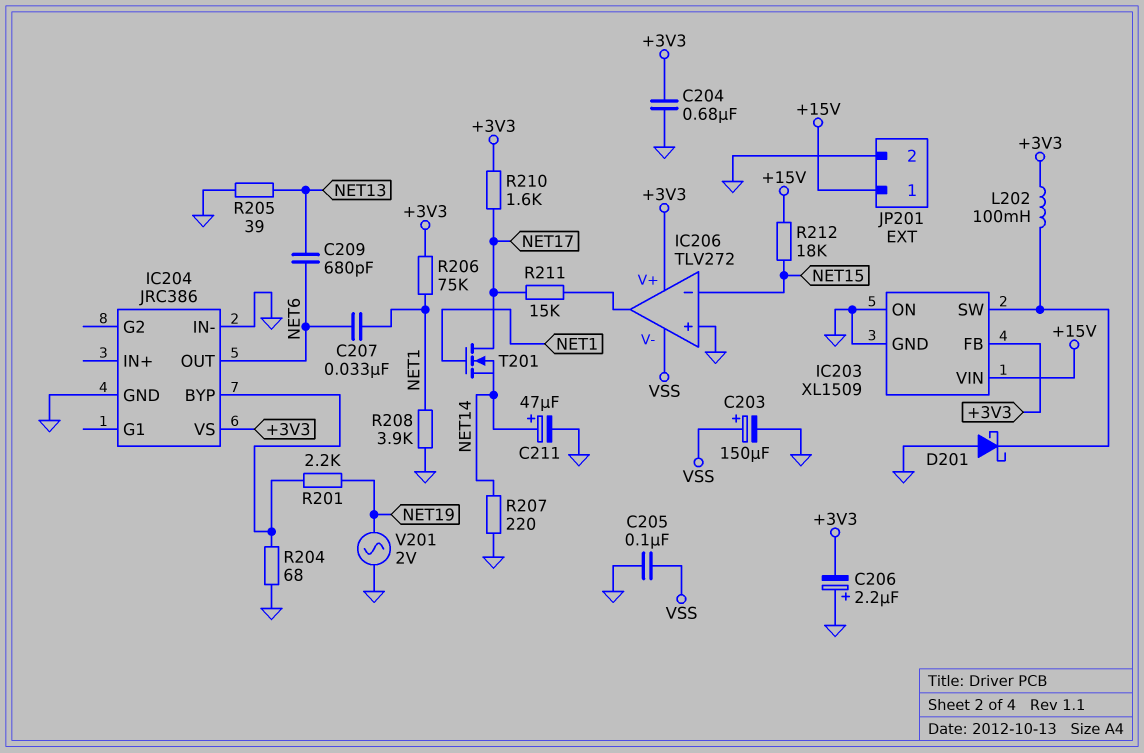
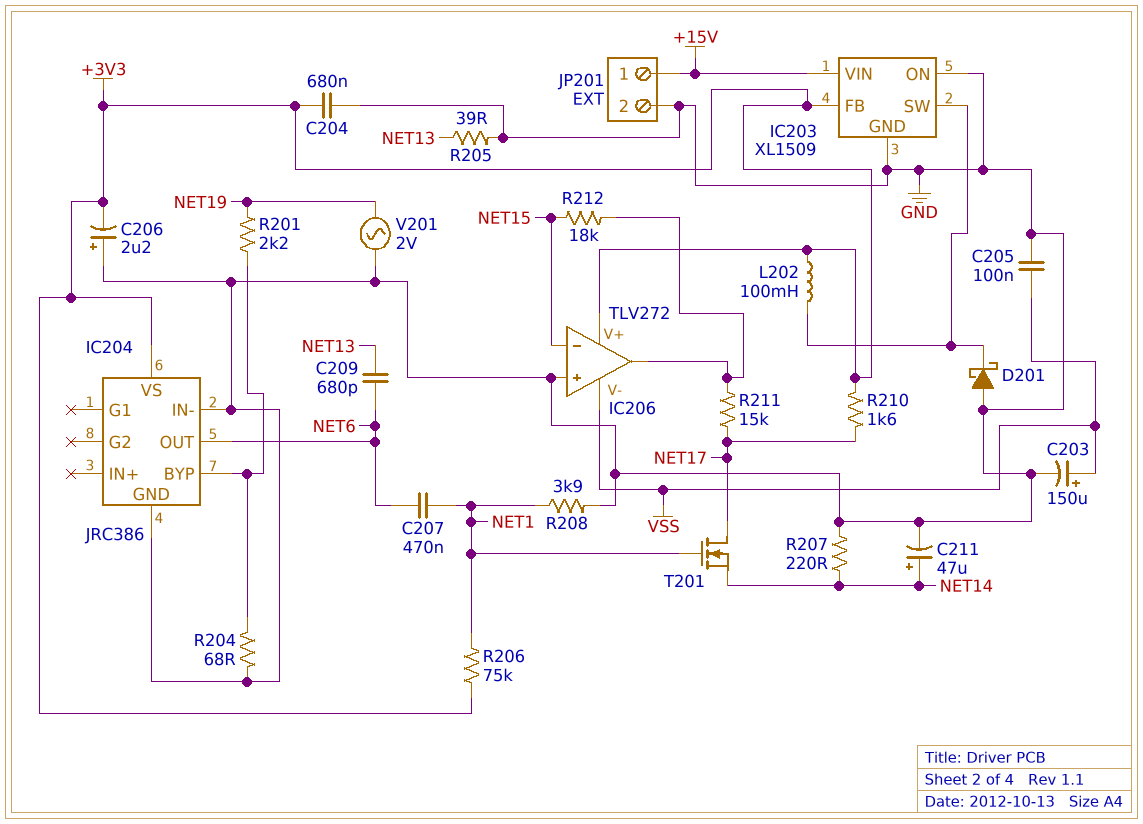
C207: 33nF (NET1, NET6) -> 470nF (NET1, NET6)
R212: 18k (+15V, NET15) -> 18k (IC206/out, NET15)

